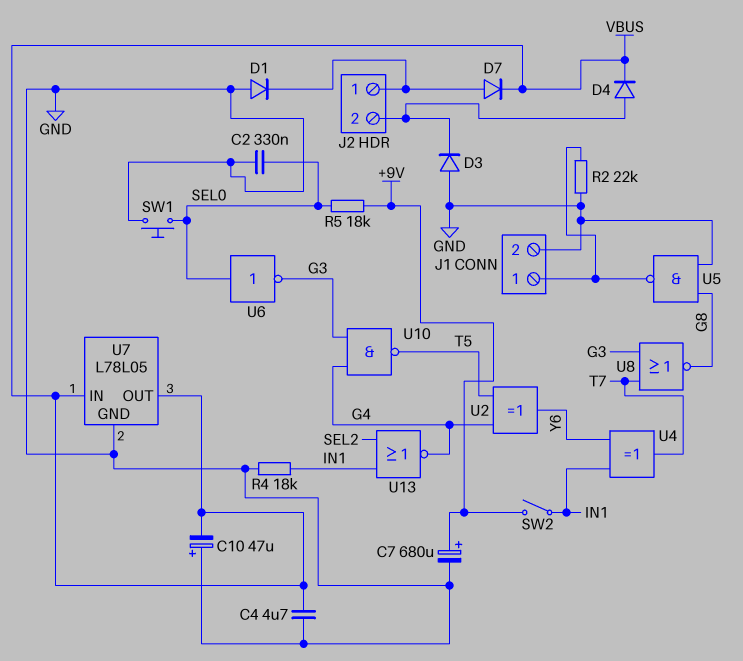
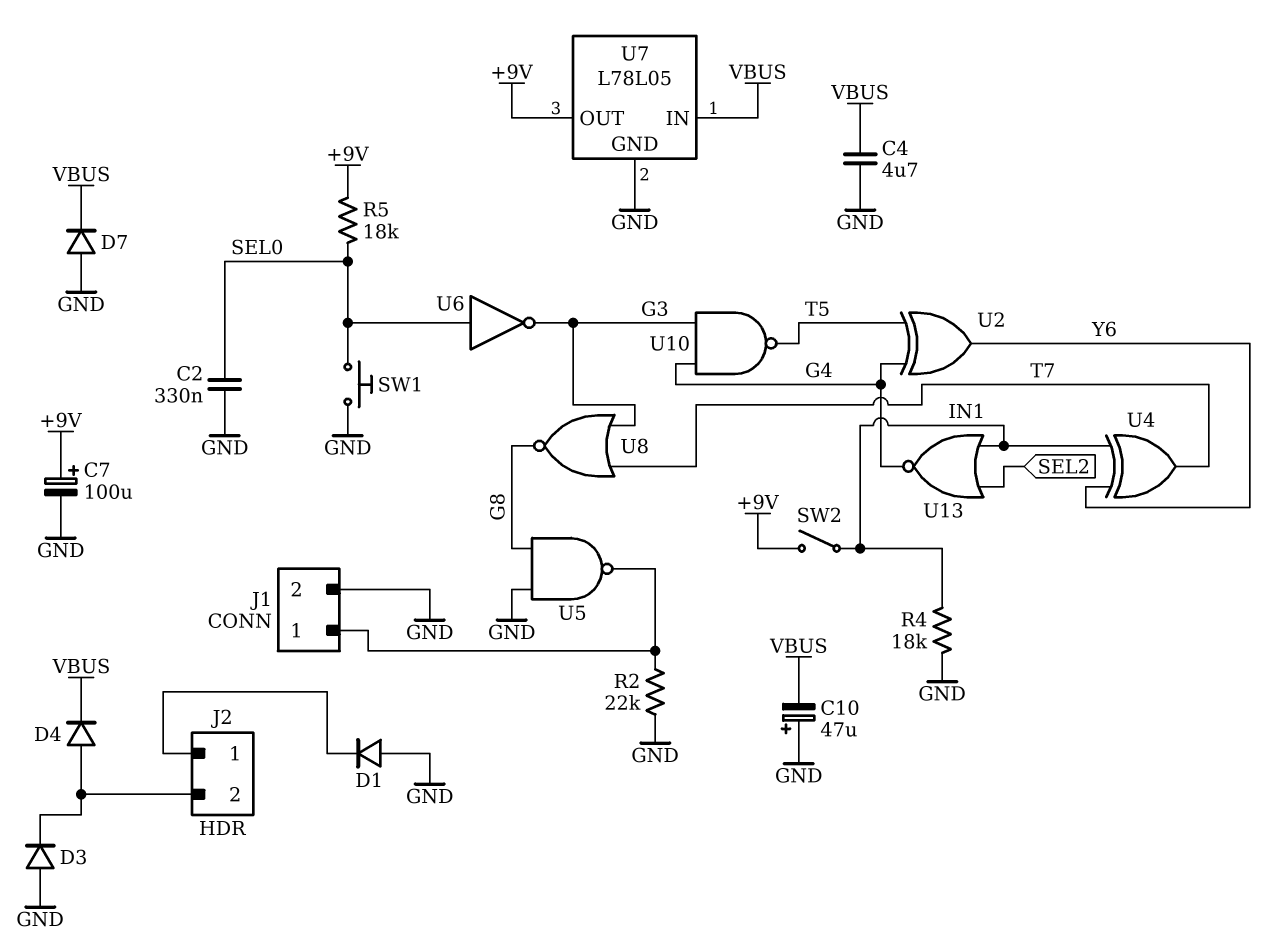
C7: 680uF (plus +9V, minus GND) -> 100uF (plus +9V, minus GND)
D7: diode (A J2/1, K VBUS) -> diode (A GND, K VBUS)
U7 pin OUT: VBUS -> +9V

